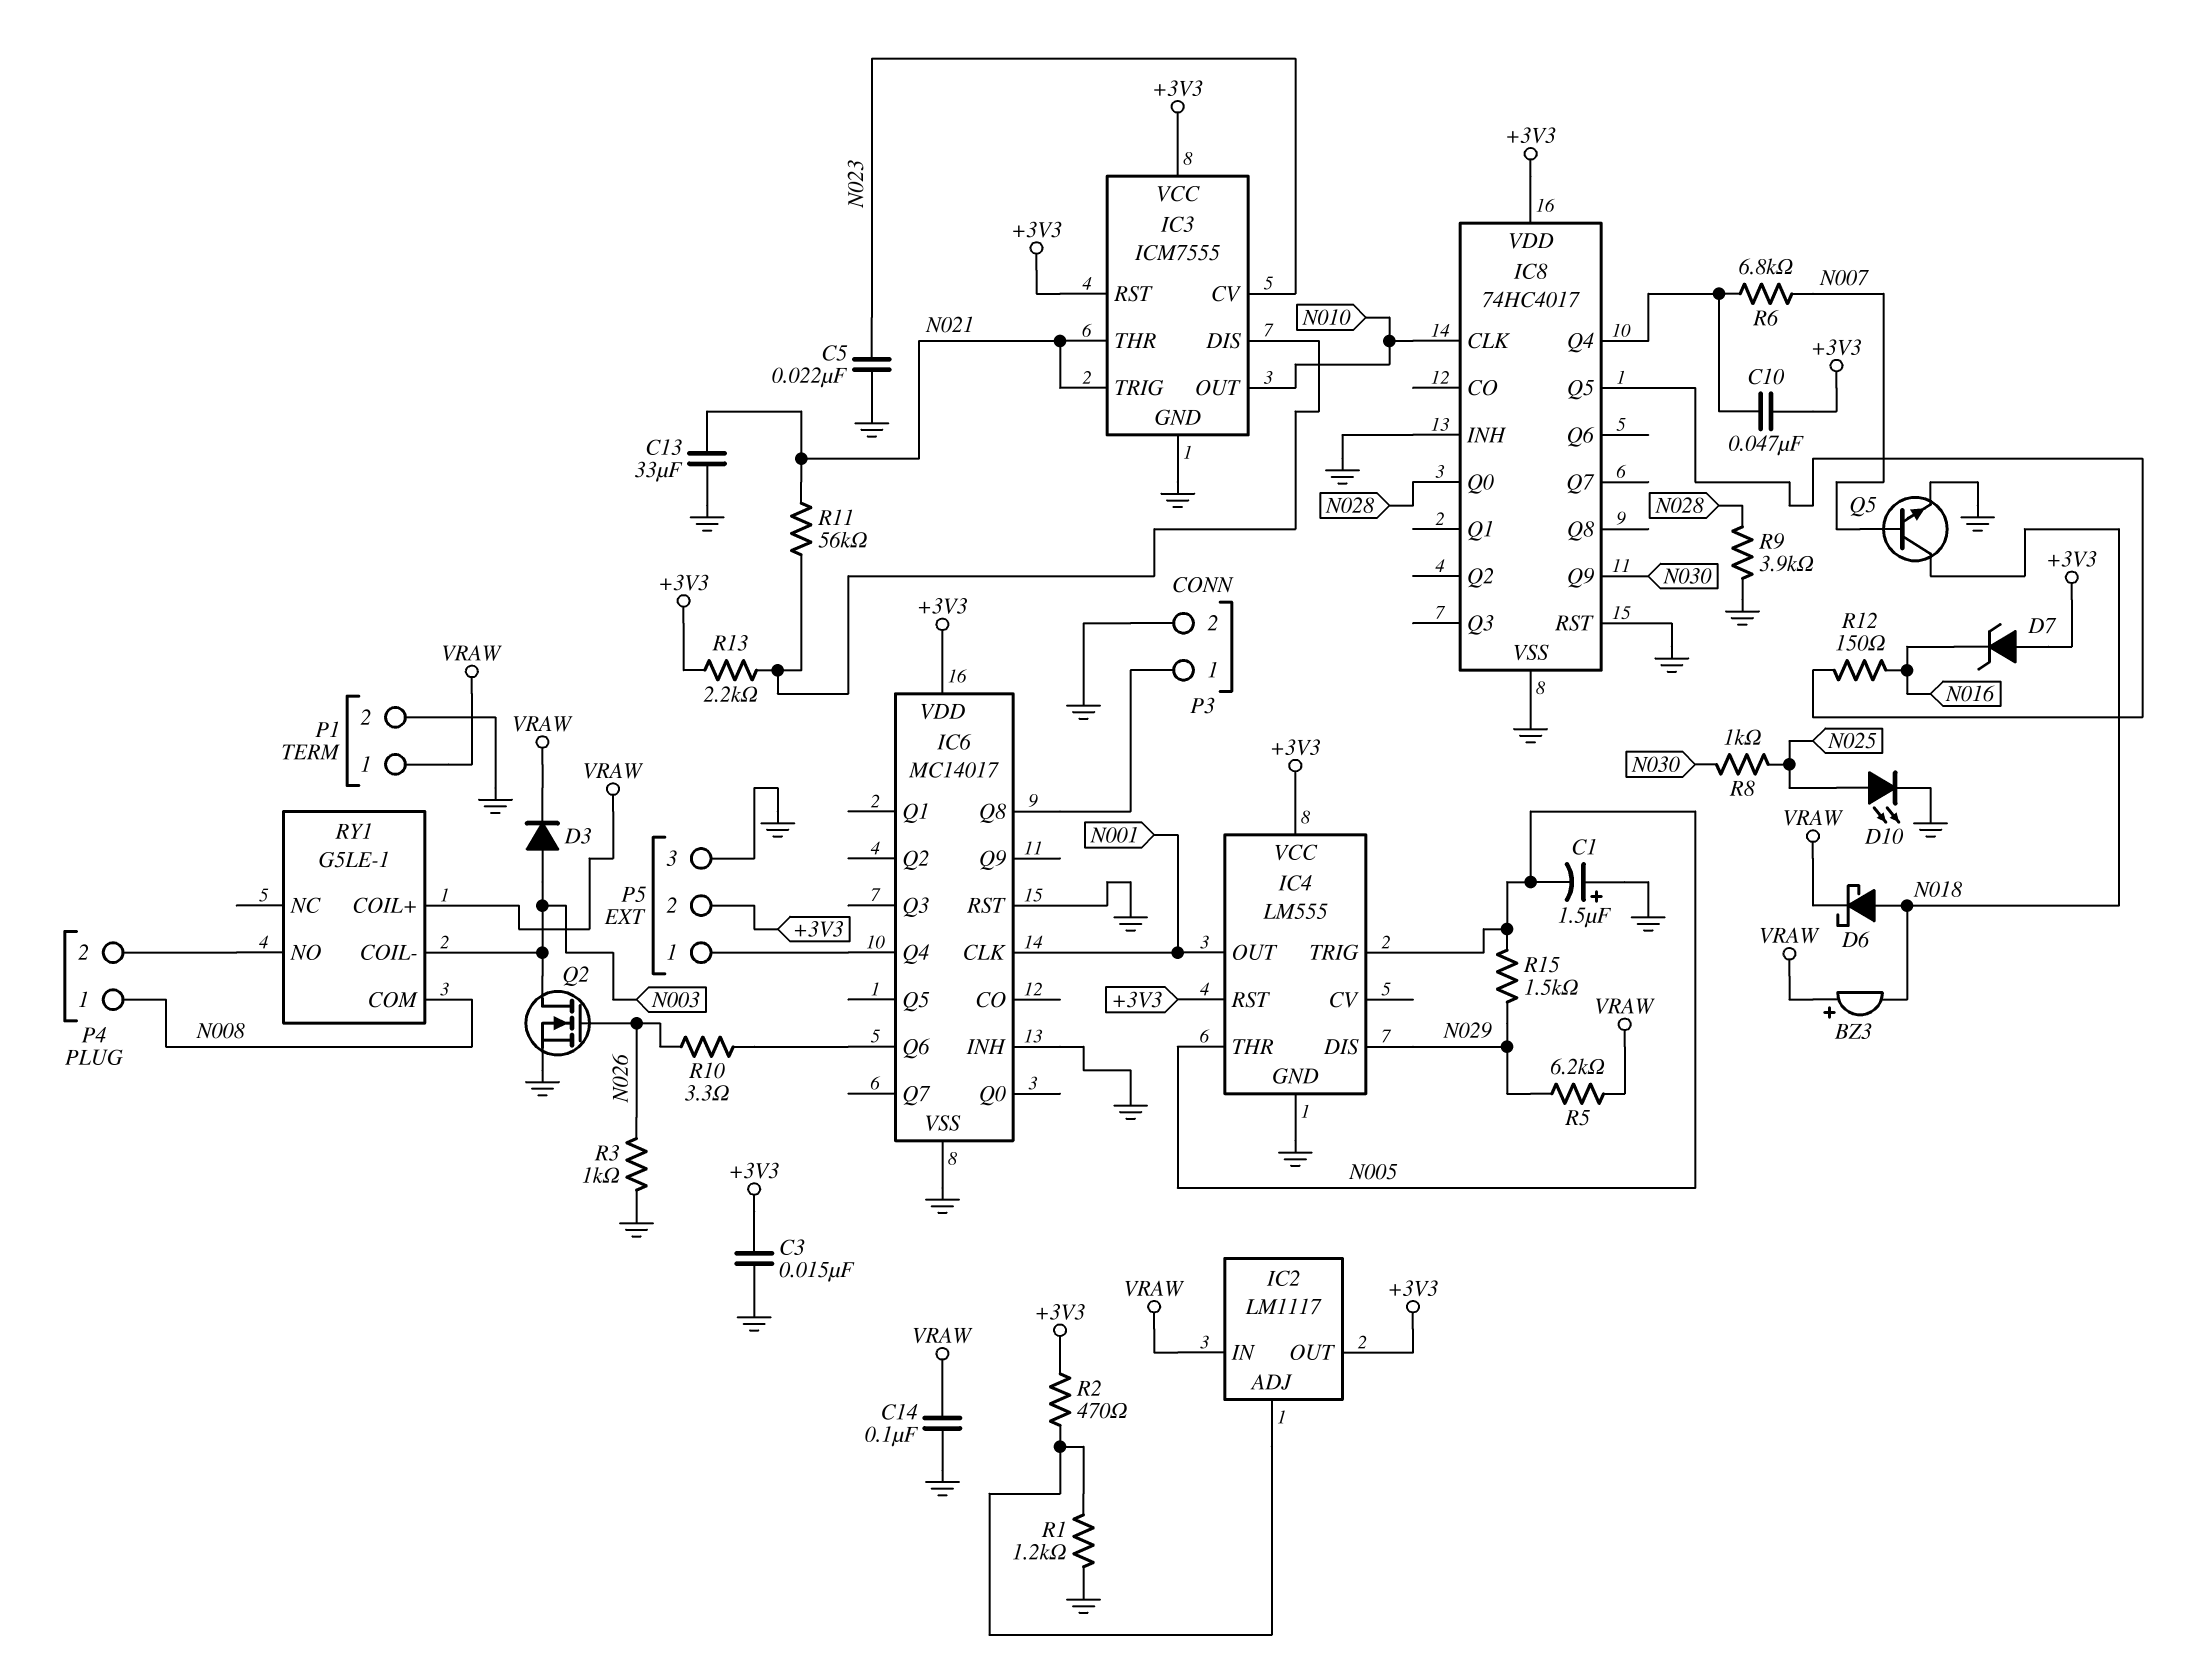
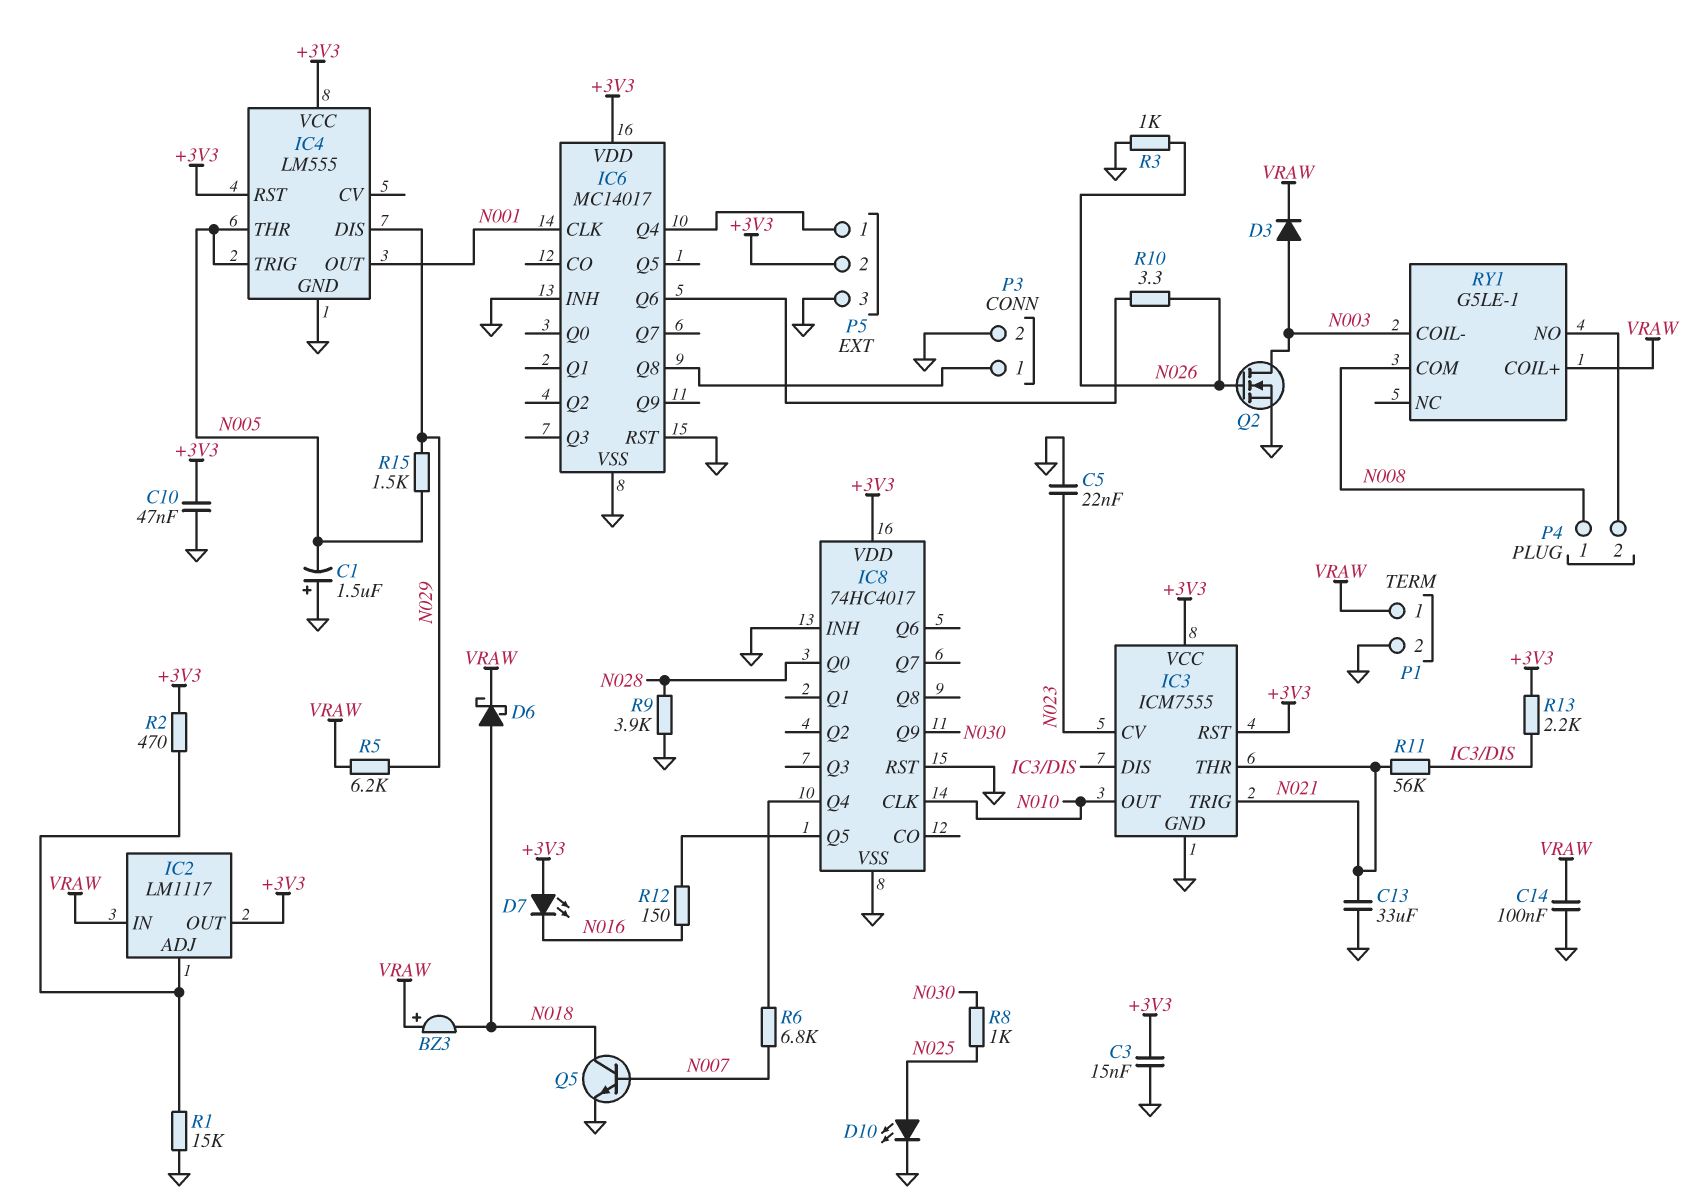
C10: 47nF (+3V3, IC8/Q4) -> 47nF (+3V3, GND)
D7: zener (A +3V3, K N016) -> LED (A +3V3, K N016)
R1: 1.2k (GND, IC2/ADJ) -> 15k (GND, IC2/ADJ)

